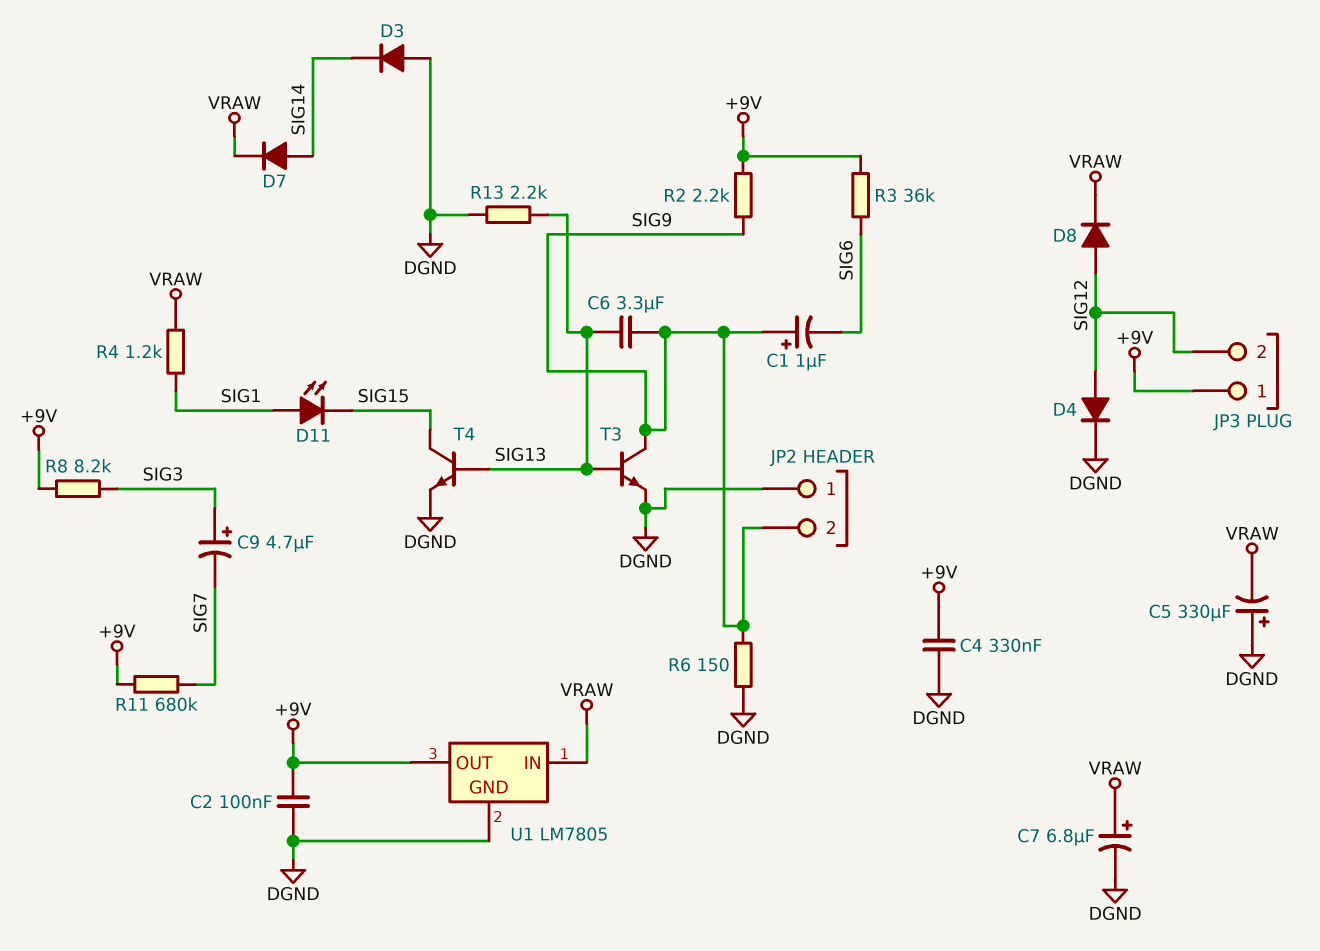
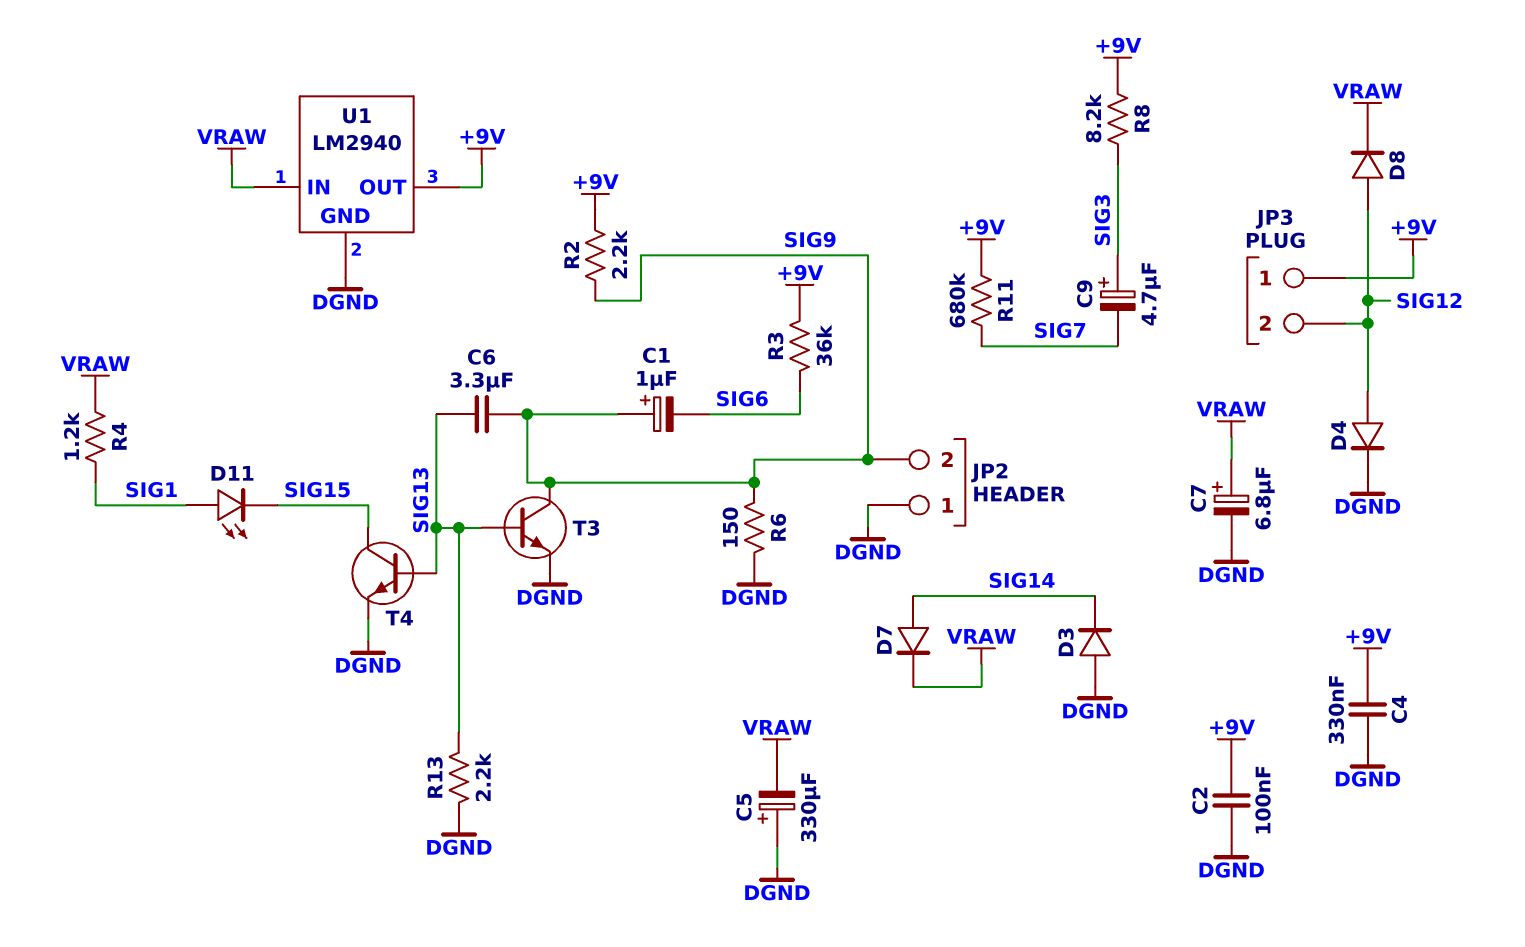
U1: LM7805 -> LM2940

